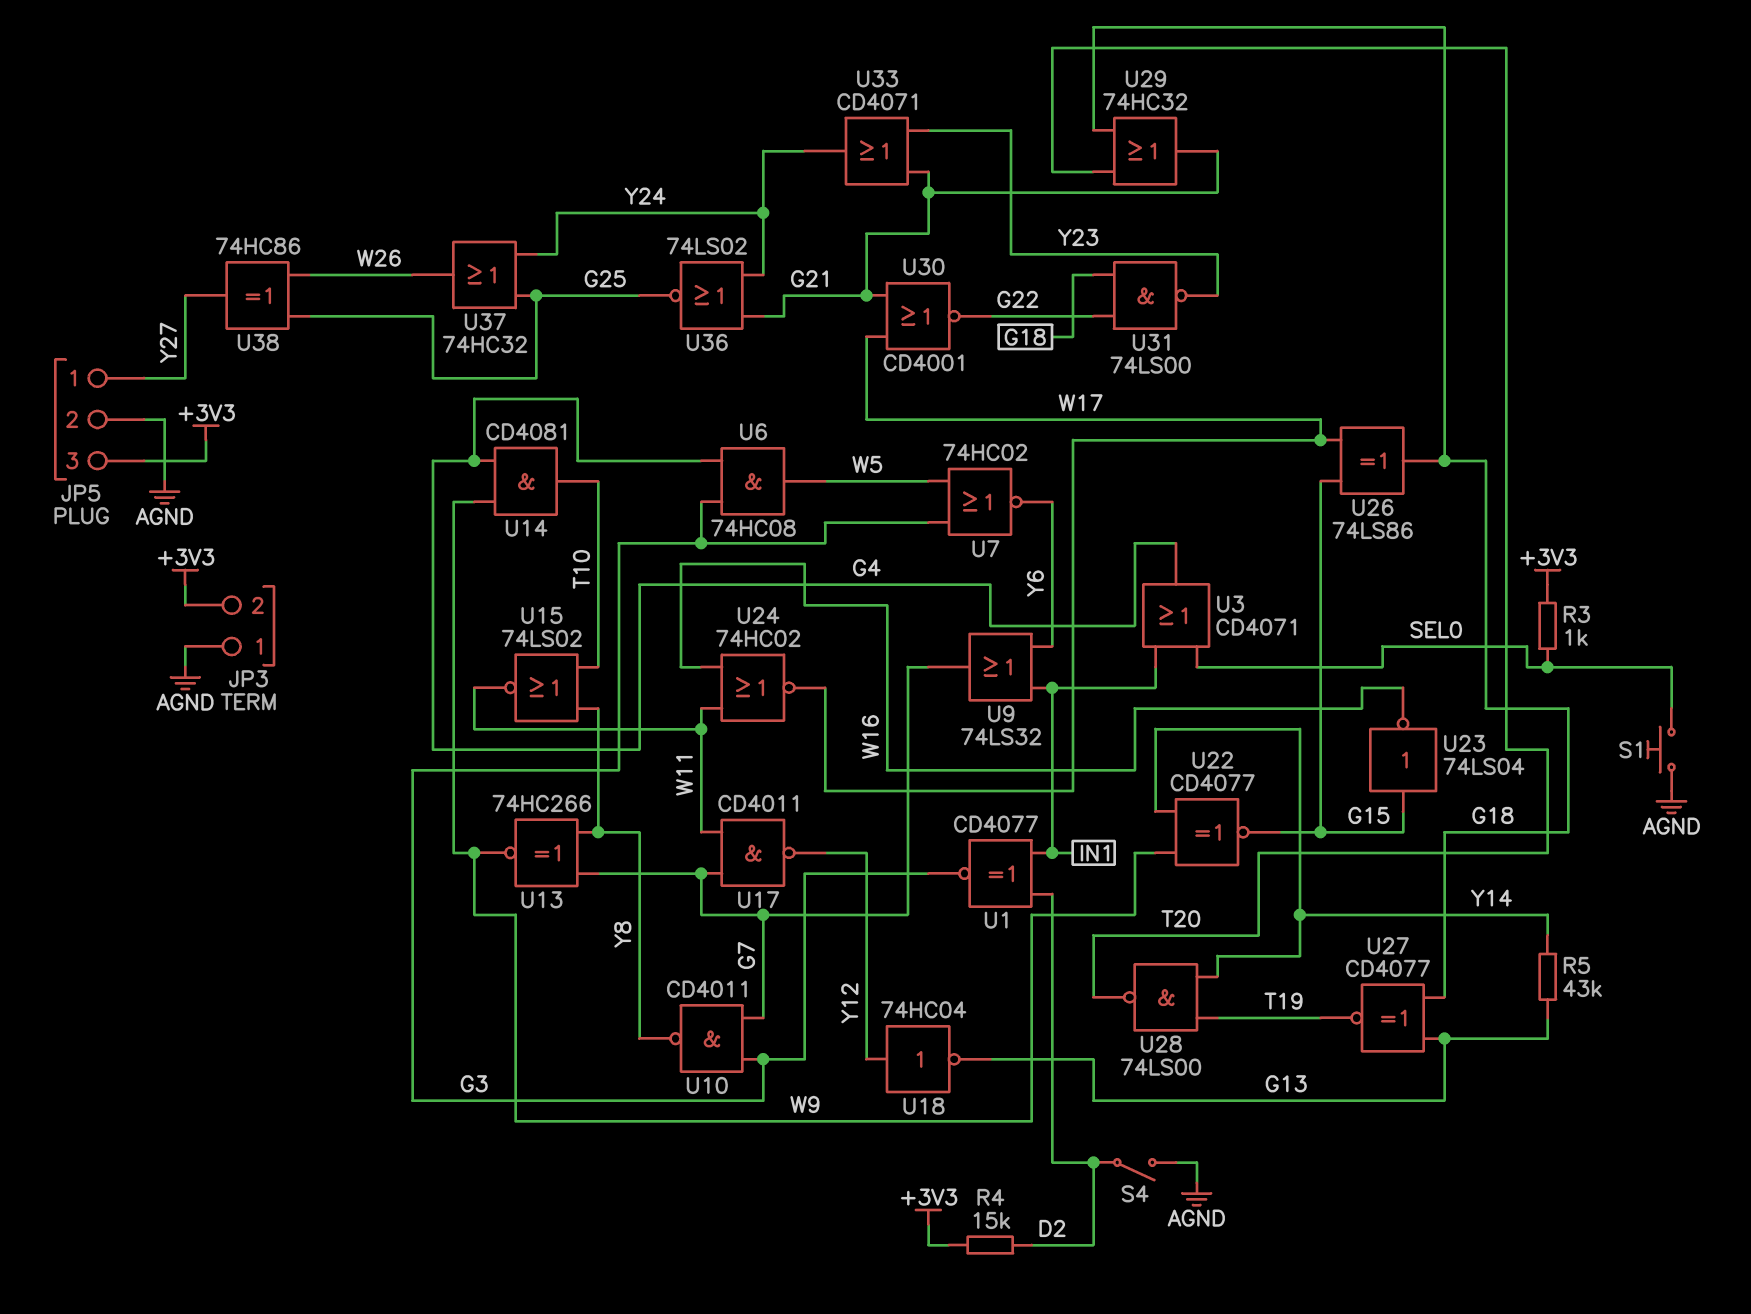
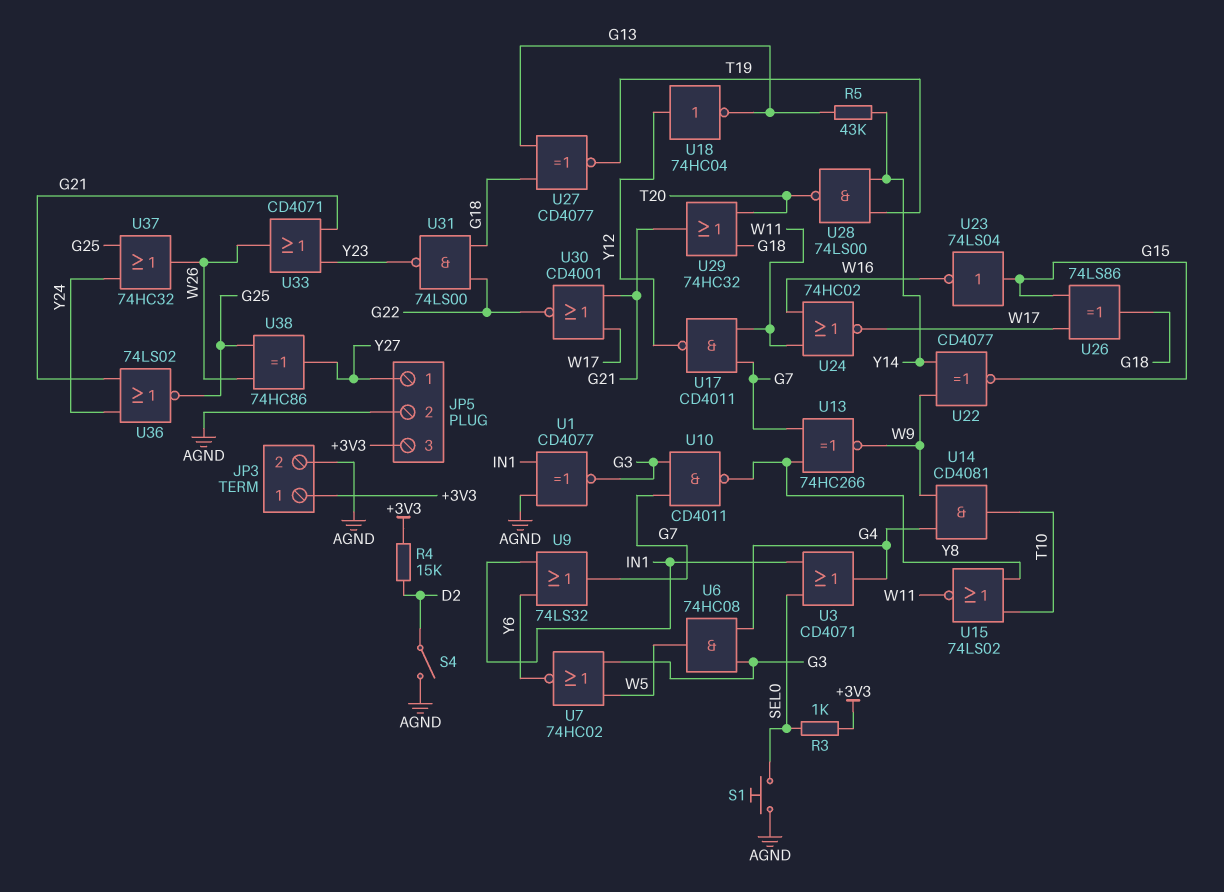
JP3 pin 1: AGND -> +3V3
JP3 pin 2: +3V3 -> AGND
U1: XNOR CD4077 (in D2, in IN1, out G3) -> XNOR CD4077 (in AGND, in IN1, out G3)
U33: OR CD4071 (in G21, in Y23, out Y24) -> OR CD4071 (in G21, in Y23, out W26)

